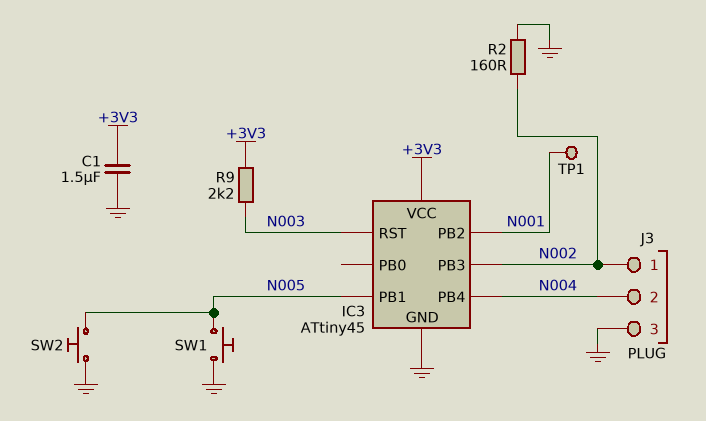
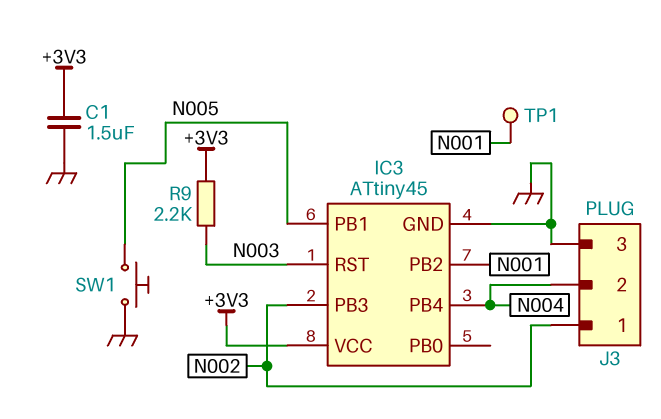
R2: 160 (GND, N002) -> none
SW2: button (GND, N005) -> none

